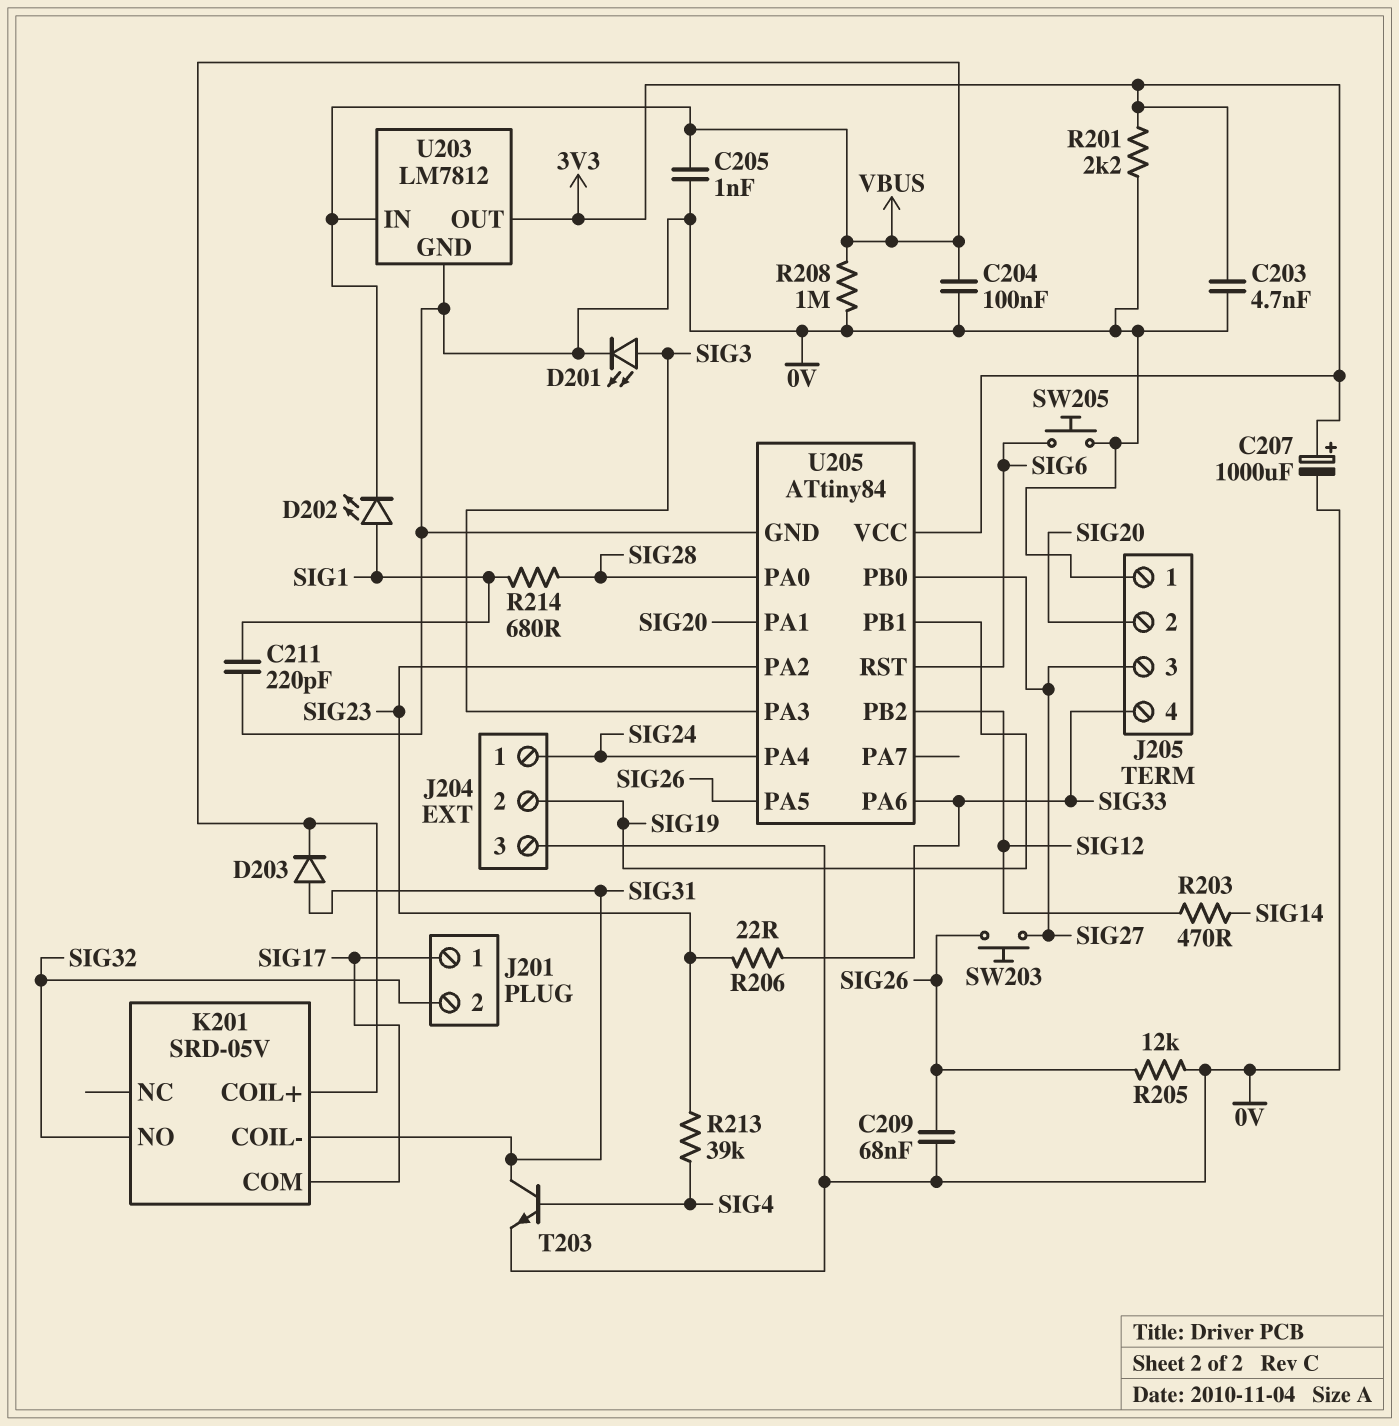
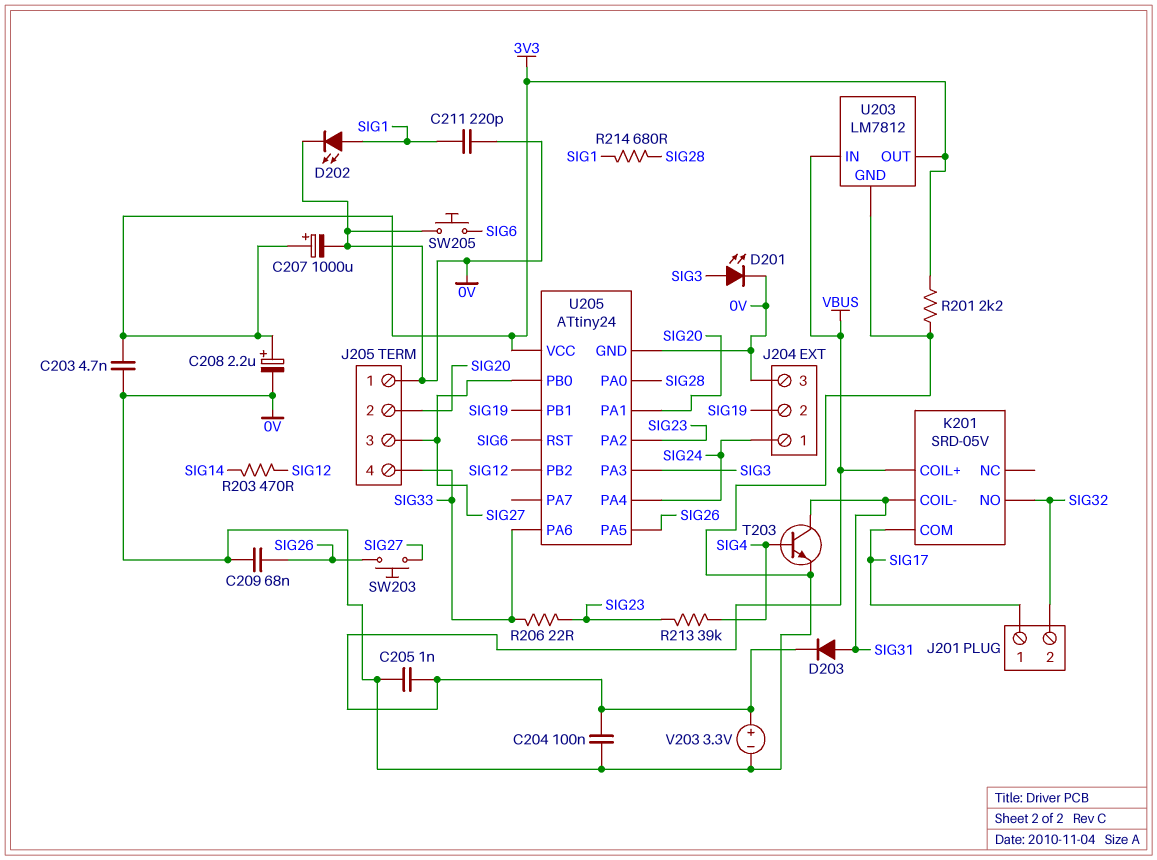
C208: none -> 2.2uF (plus 3V3, minus 0V)
D202: LED (A SIG1, K VBUS) -> LED (A SIG1, K 0V)
R205: 12k (0V, SIG26) -> none
R208: 1M (0V, VBUS) -> none
U205: ATtiny84 -> ATtiny24
V203: none -> 3.3V (plus VBUS, minus 0V)

